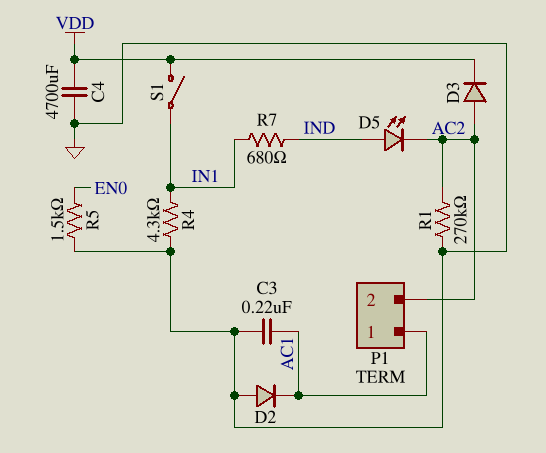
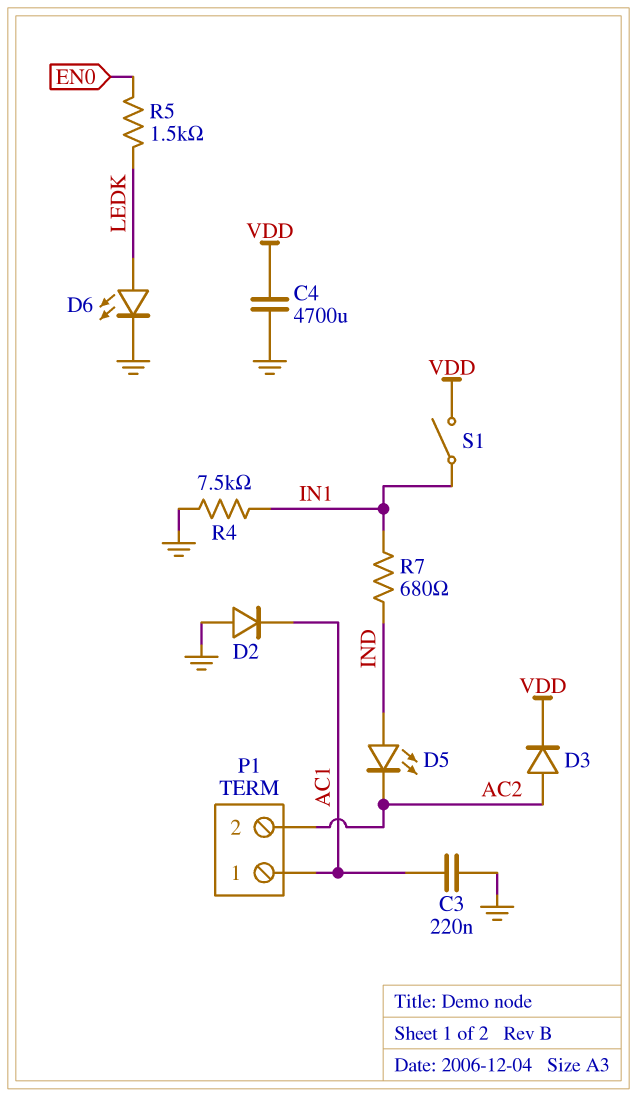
D6: none -> LED (A LEDK, K GND)
R1: 270k (AC2, GND) -> none
R4: 4.3k (GND, IN1) -> 7.5k (GND, IN1)
R5: 1.5k (EN0, GND) -> 1.5k (EN0, LEDK)

